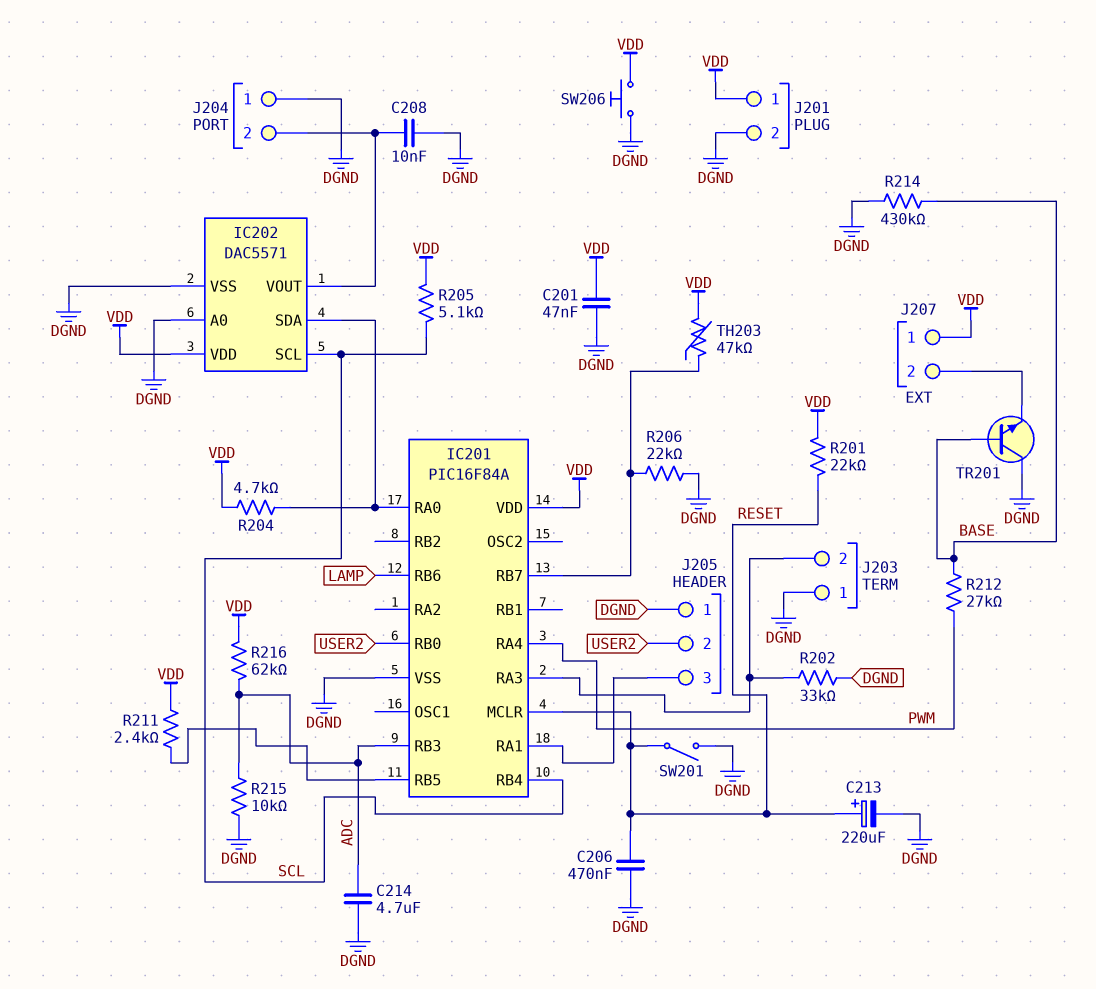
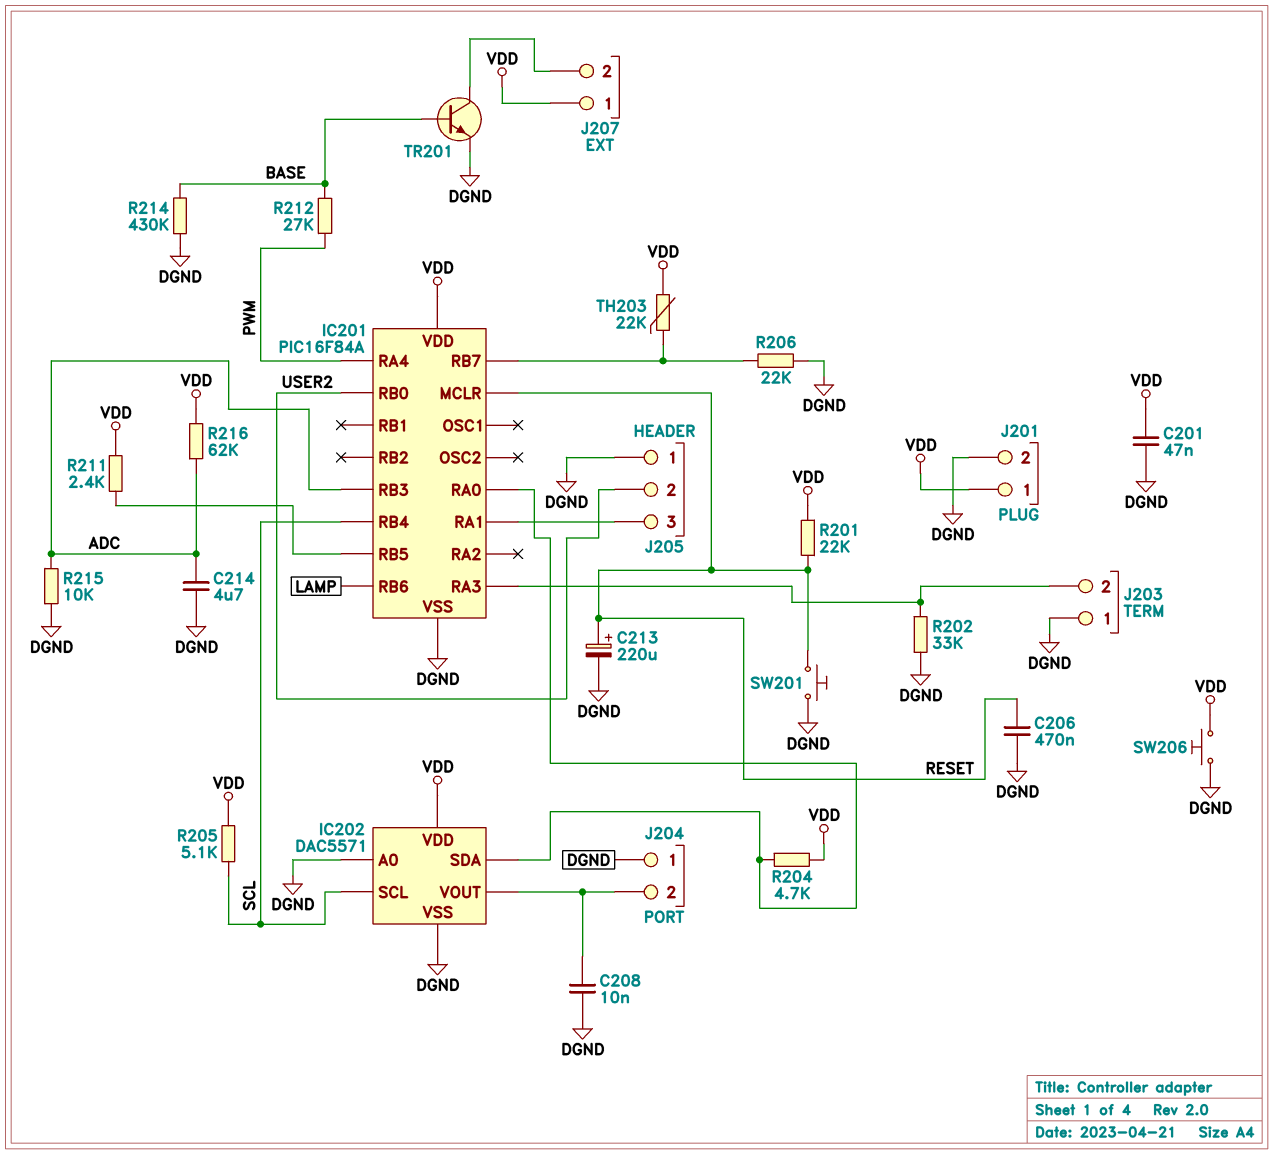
SW201: switch (DGND, RESET) -> button (DGND, RESET)
TH203: 47k (IC201/RB7, VDD) -> 22k (IC201/RB7, VDD)
TR201: NPN (B BASE, C DGND, E J207/2) -> NPN (B BASE, C J207/2, E DGND)

